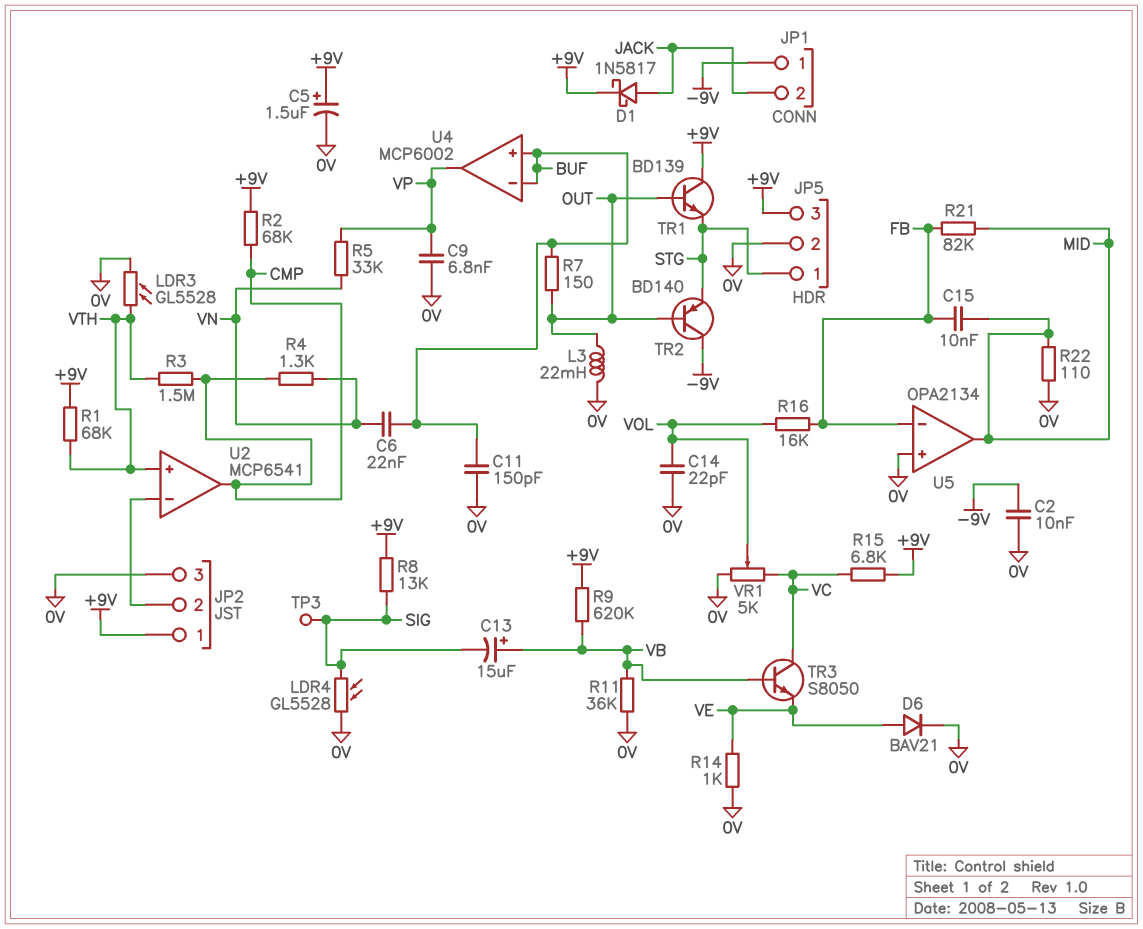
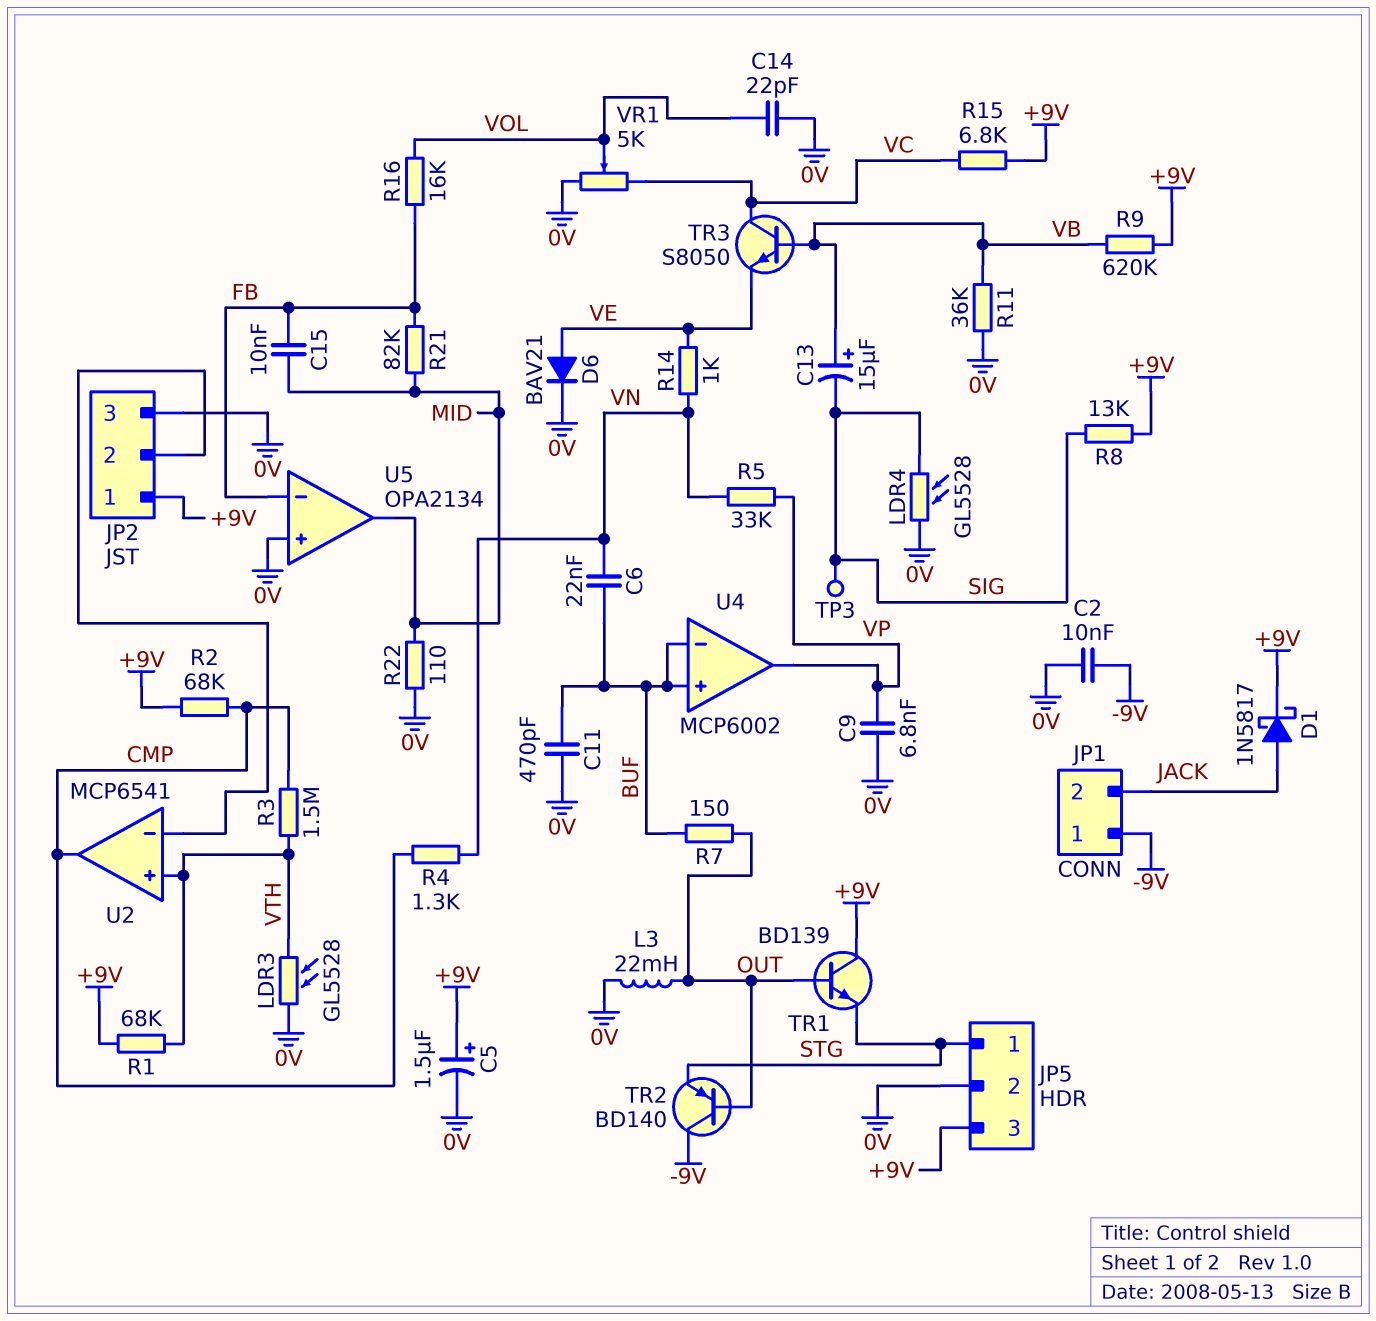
C11: 150pF (0V, BUF) -> 470pF (0V, BUF)
R14: 1k (0V, VE) -> 1k (VE, VN)

